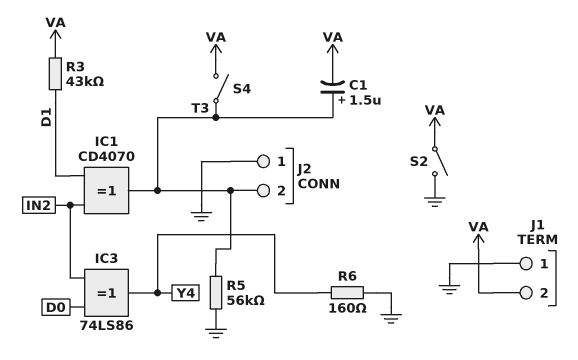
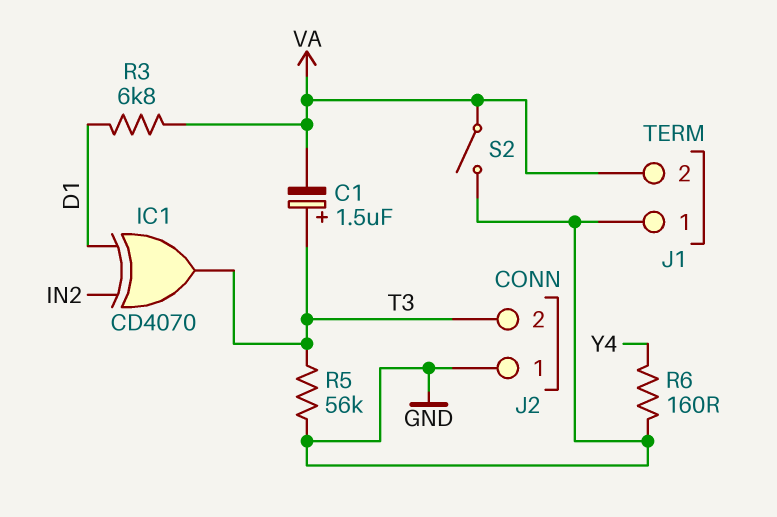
IC3: XOR 74LS86 (in D0, in IN2, out Y4) -> none
R3: 43k (D1, VA) -> 6.8k (D1, VA)
S4: switch (T3, VA) -> none

